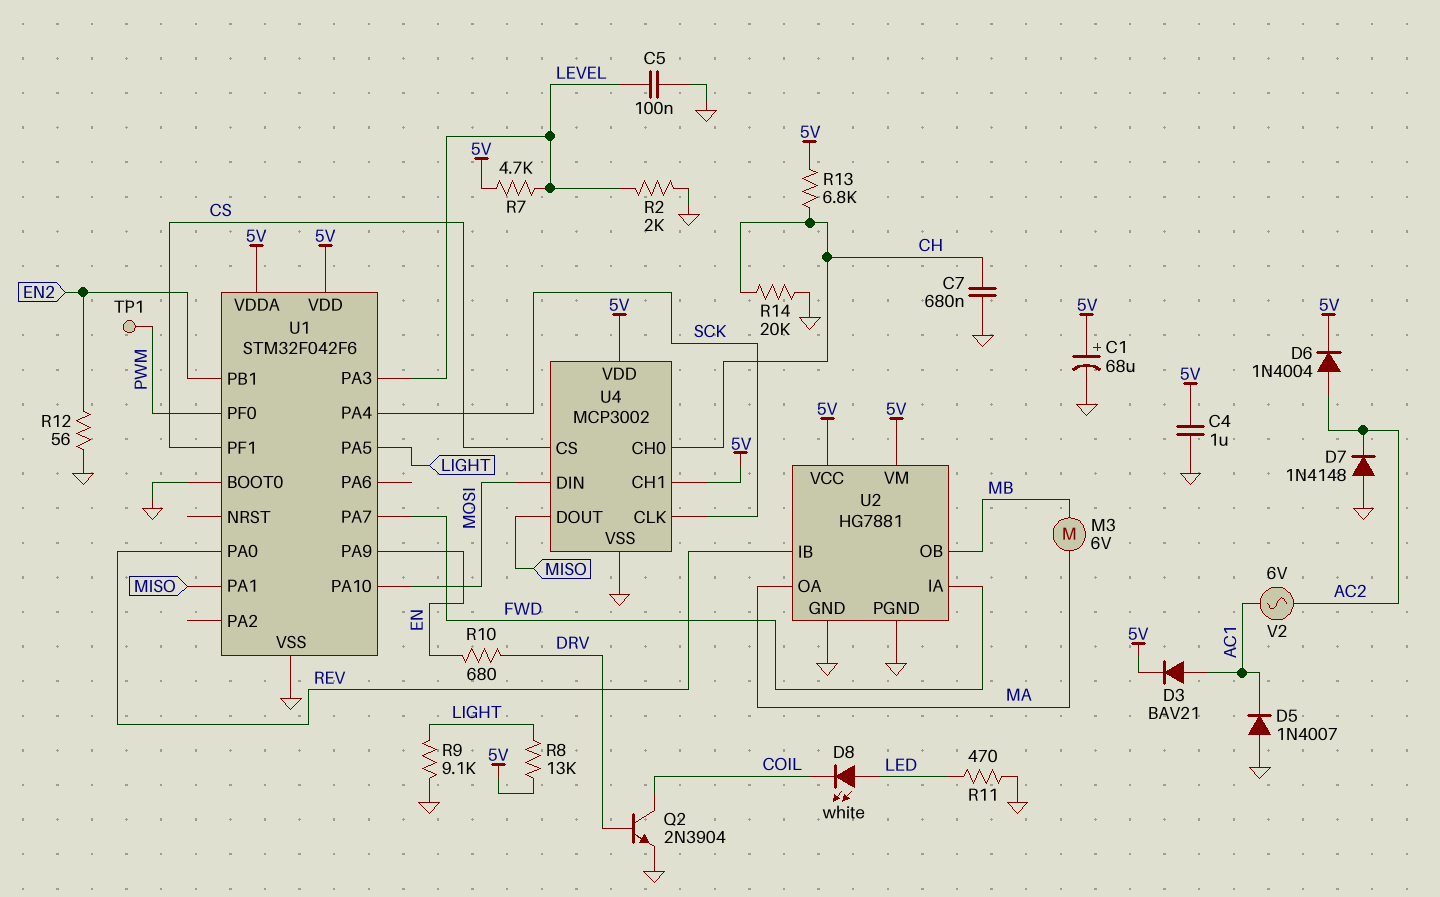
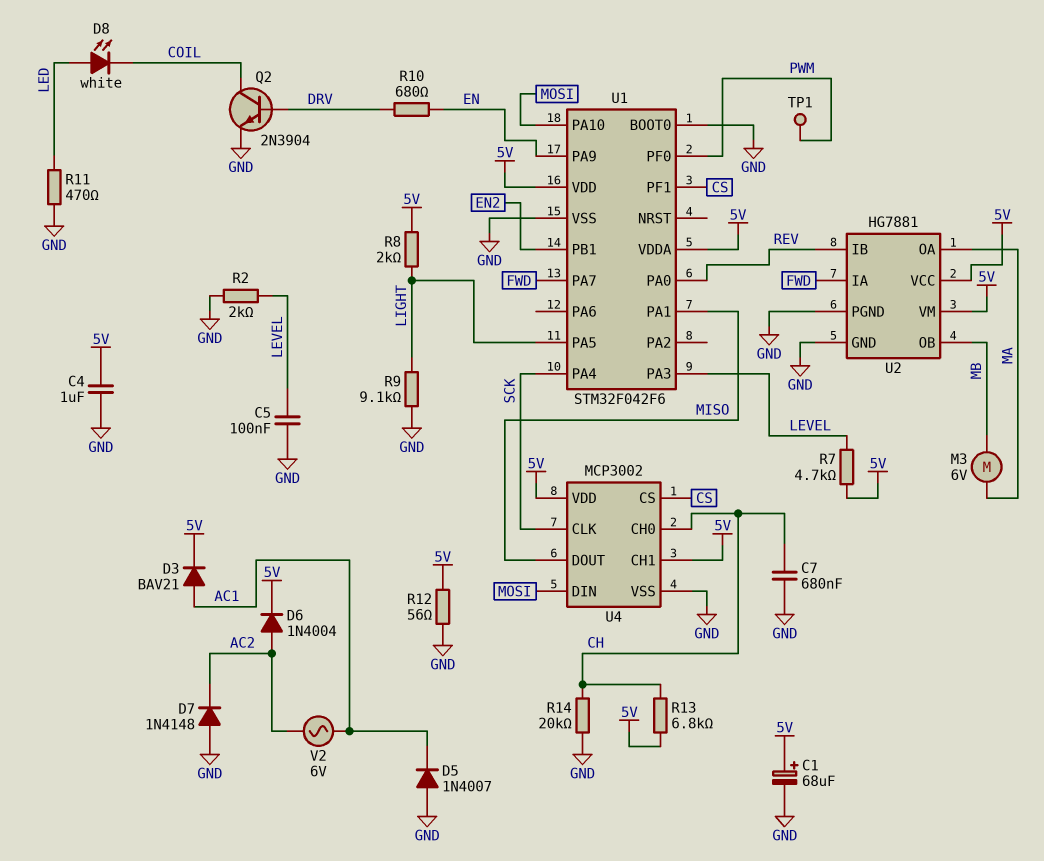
R8: 13k (5V, LIGHT) -> 2k (5V, LIGHT)
R12: 56 (EN2, GND) -> 56 (5V, GND)

